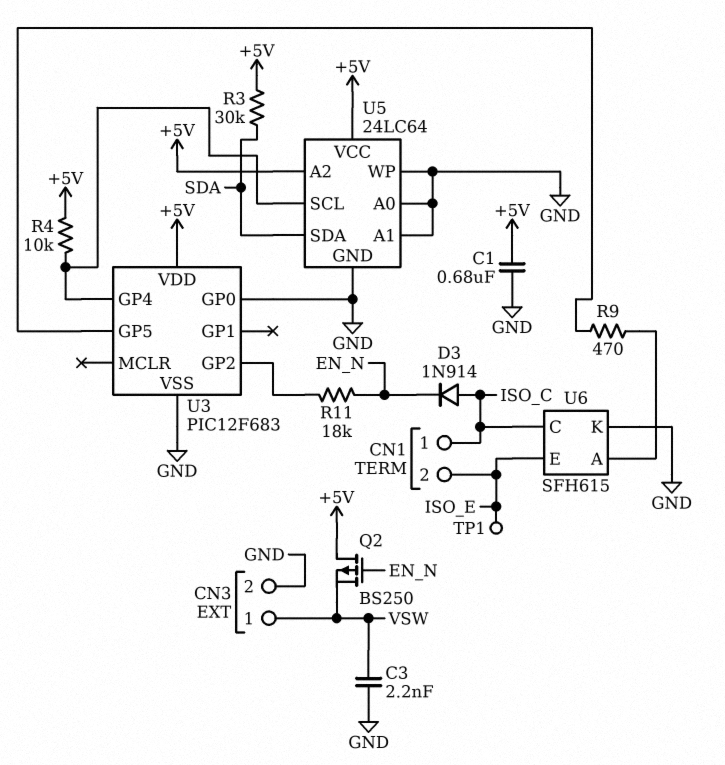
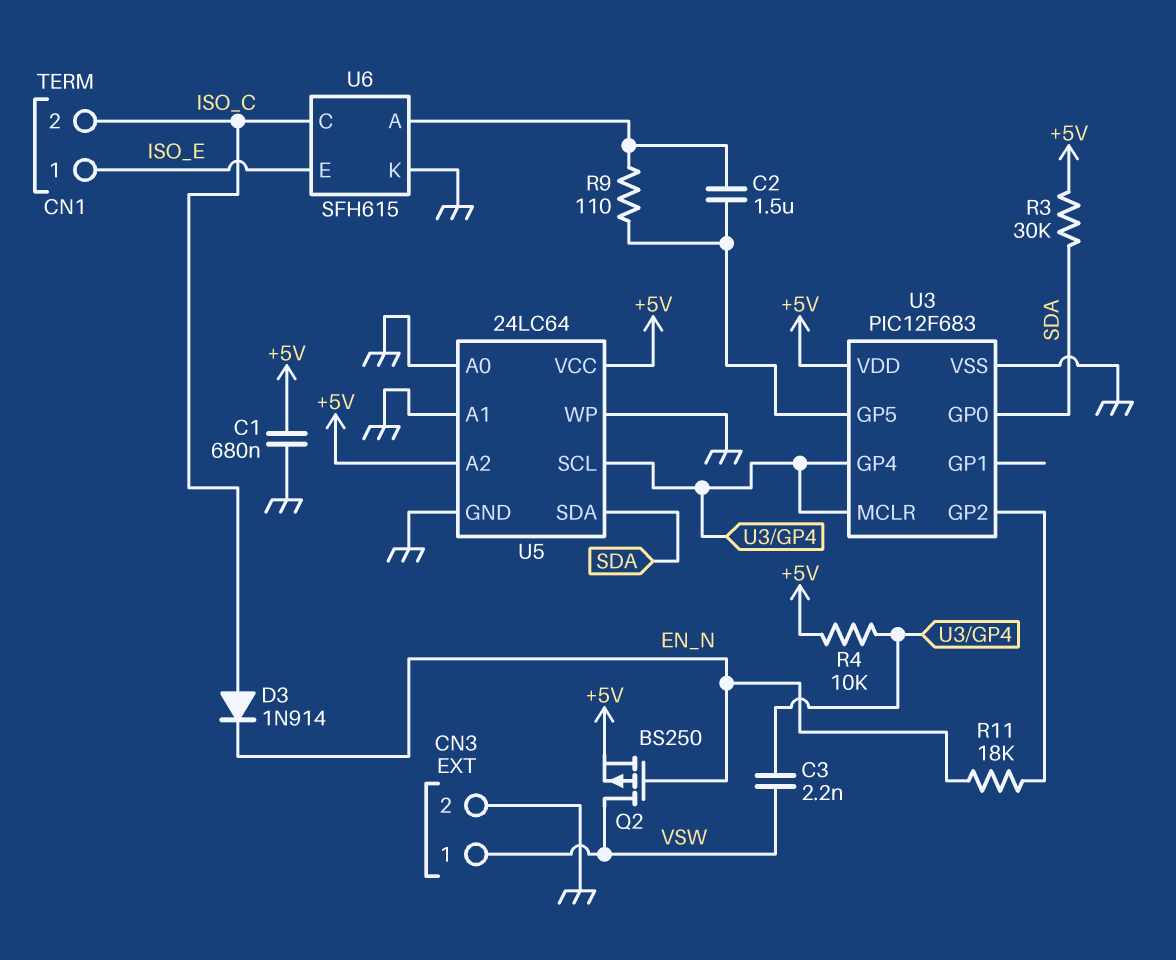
C2: none -> 1.5uF (U3/GP5, U6/A)
C3: 2.2nF (GND, VSW) -> 2.2nF (U3/GP4, VSW)
CN1 pin 1: ISO_C -> ISO_E
CN1 pin 2: ISO_E -> ISO_C
Q2: PMOS BS250 (G EN_N, D +5V, S VSW) -> PMOS BS250 (G EN_N, D VSW, S +5V)
R9: 470 (U3/GP5, U6/A) -> 110 (U3/GP5, U6/A)
TP1: test point (ISO_E) -> none
U3 pin GP0: GND -> SDA
U3 pin MCLR: none -> U3/GP4

